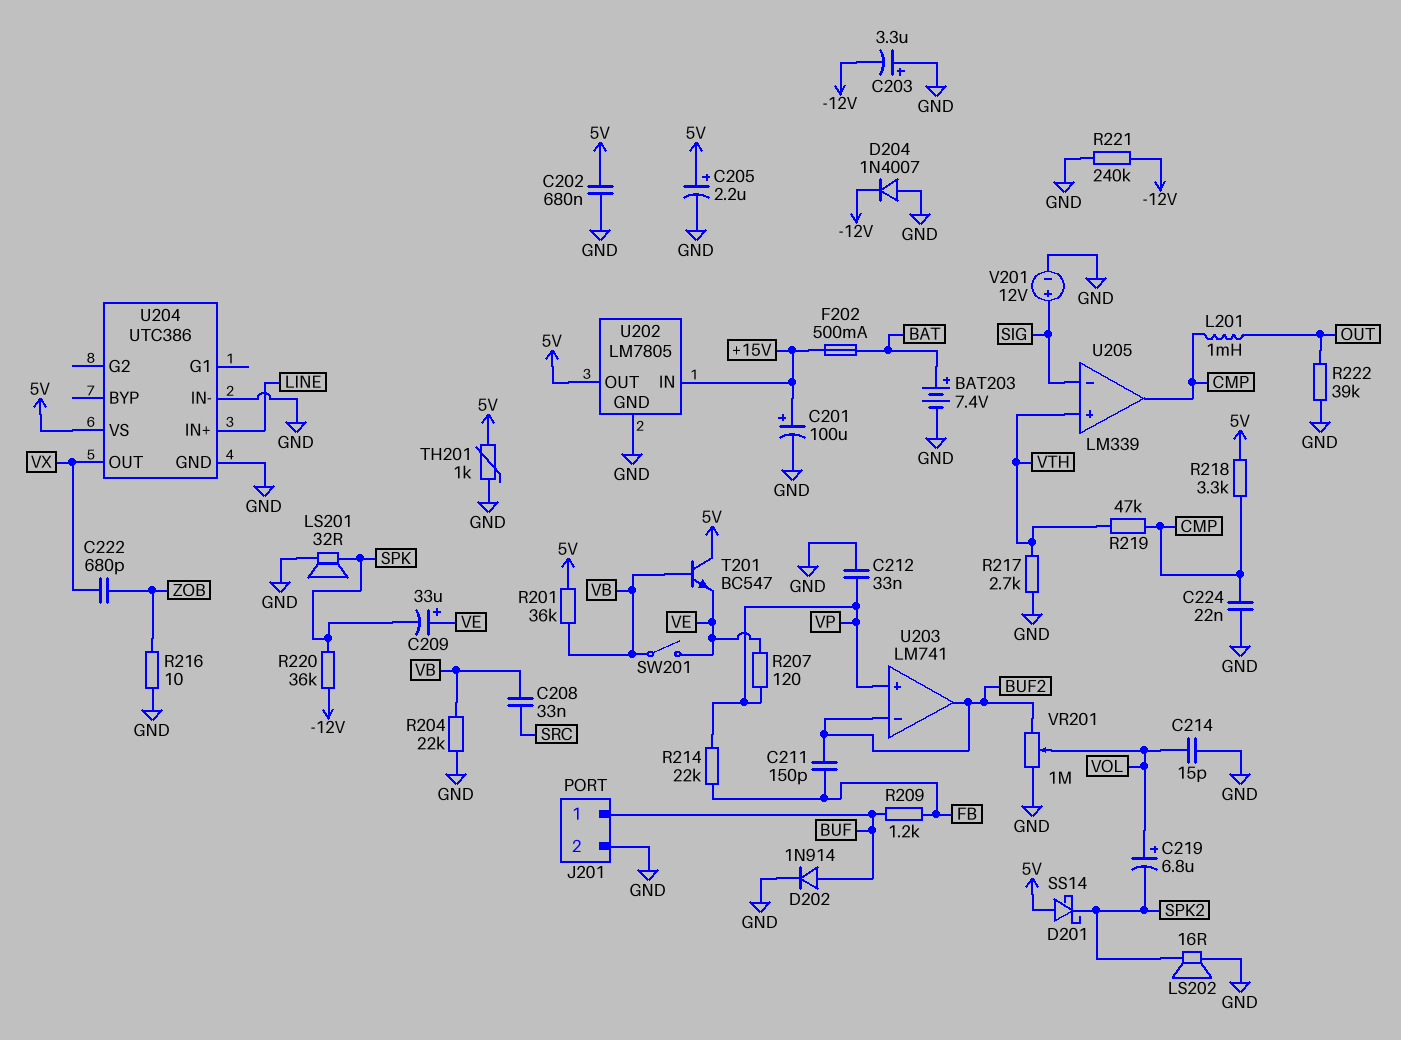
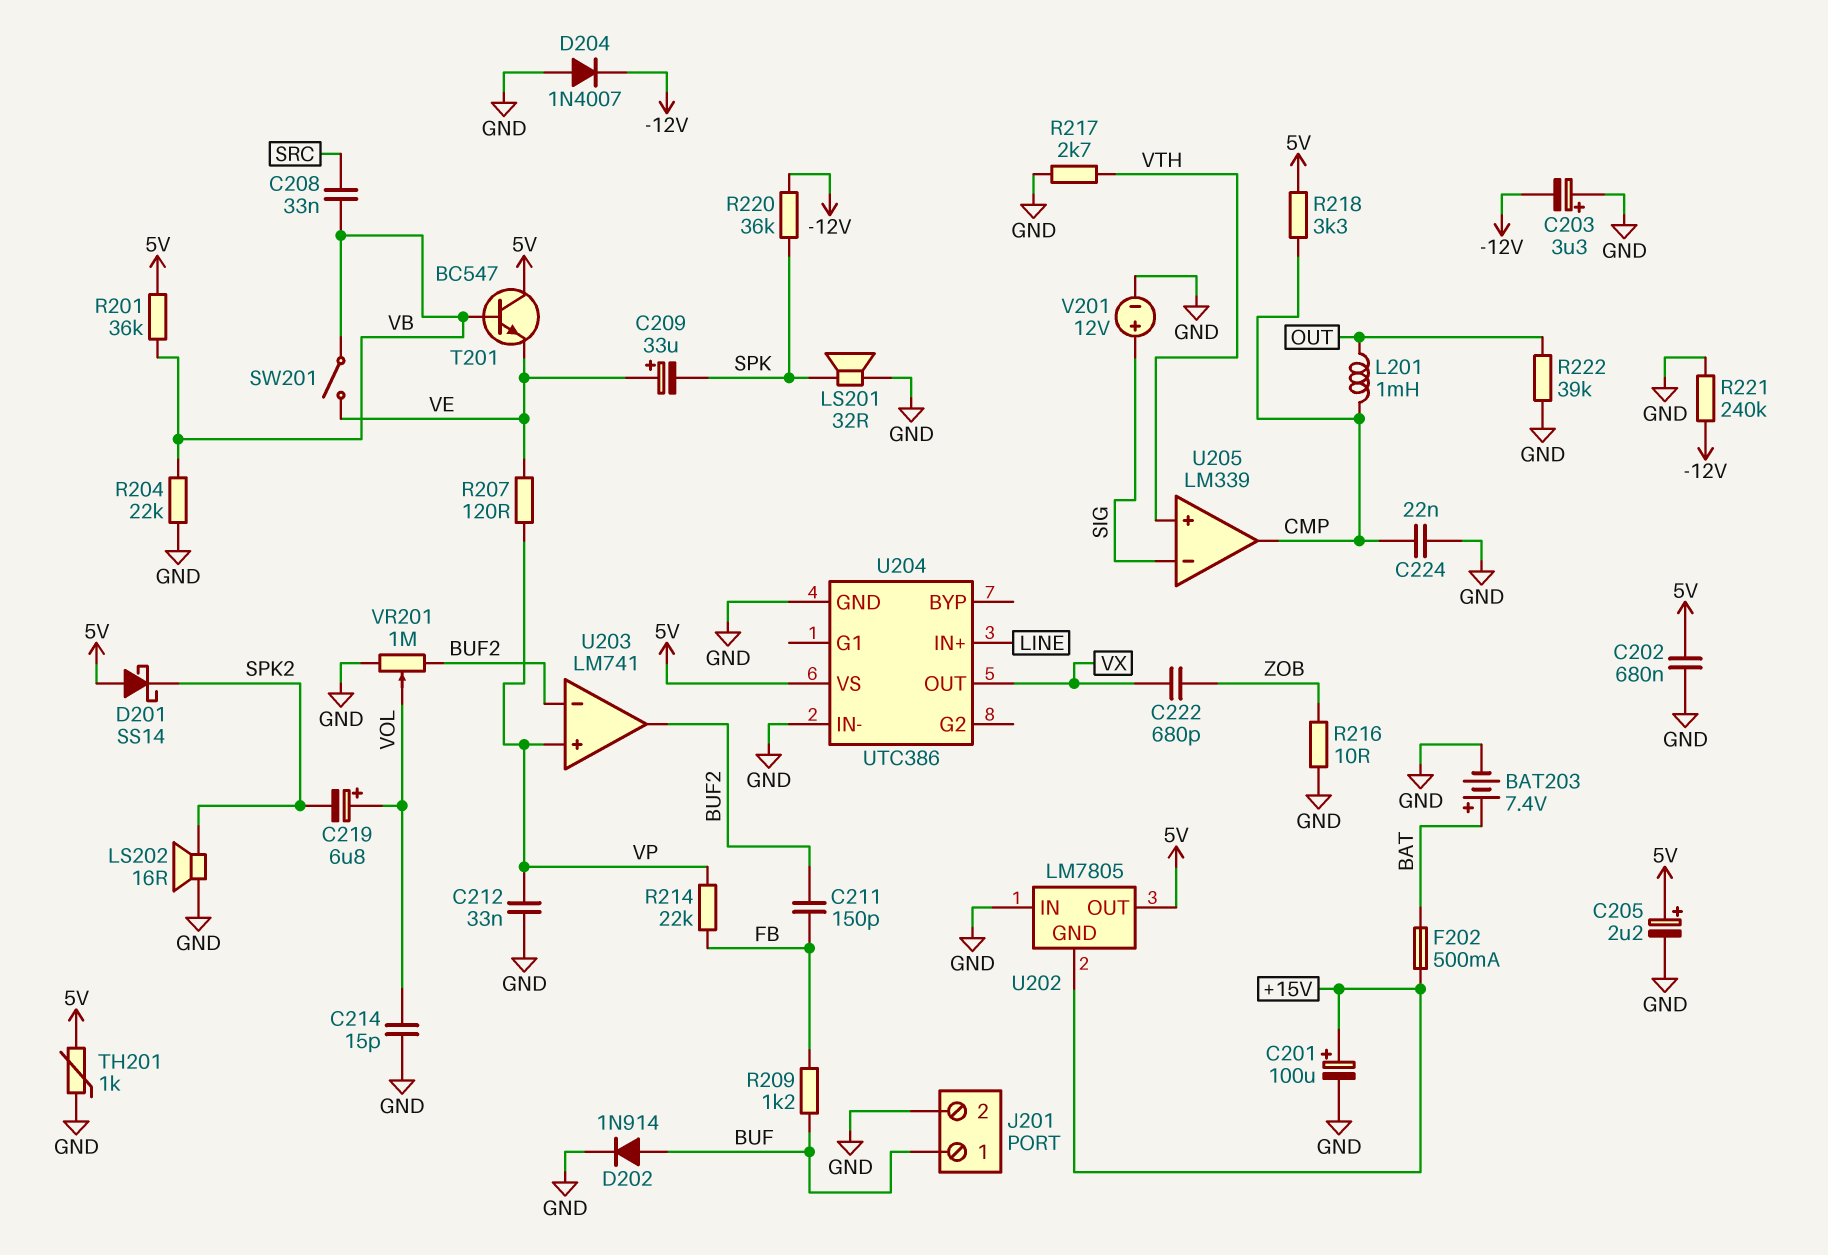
R219: 47k (CMP, VTH) -> none
U202 pin GND: GND -> +15V
U202 pin IN: +15V -> GND

